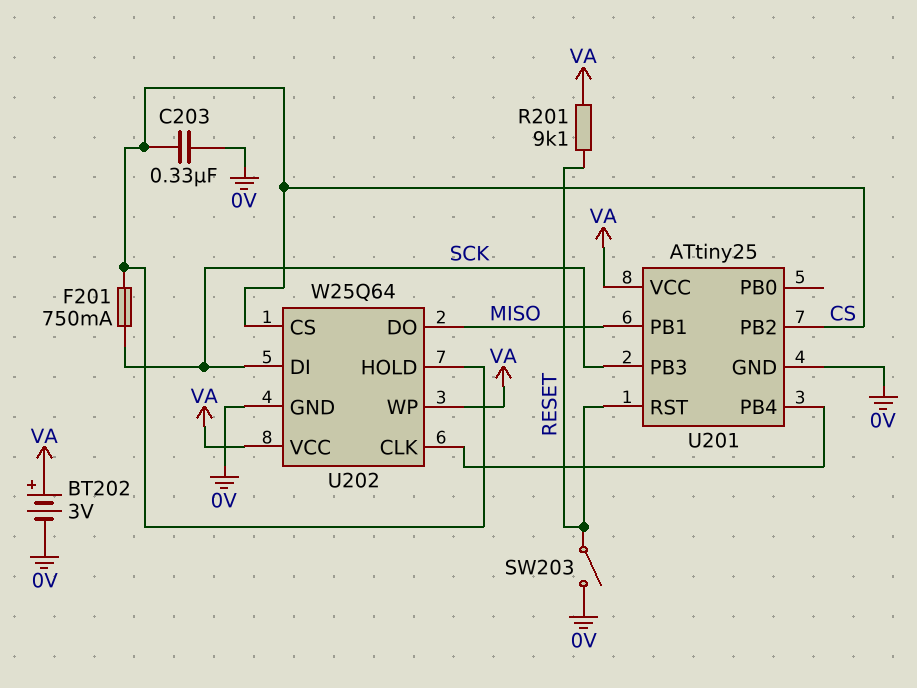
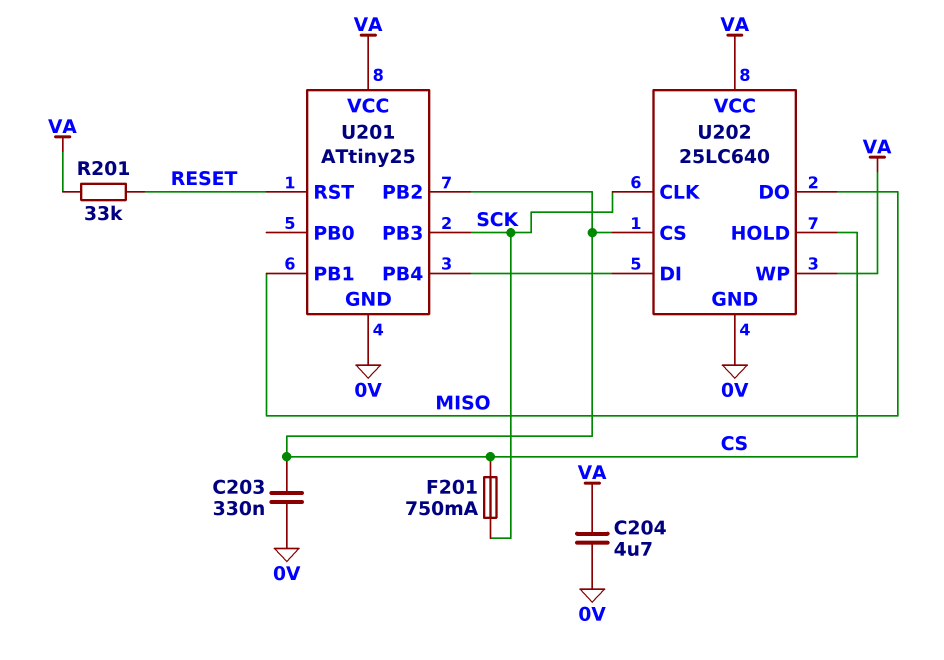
BT202: 3V (plus VA, minus 0V) -> none
C204: none -> 4.7uF (0V, VA)
R201: 9.1k (RESET, VA) -> 33k (RESET, VA)
SW203: switch (0V, RESET) -> none
U202: W25Q64 -> 25LC640
U202 pin CLK: U201/PB4 -> SCK
U202 pin DI: SCK -> U201/PB4

